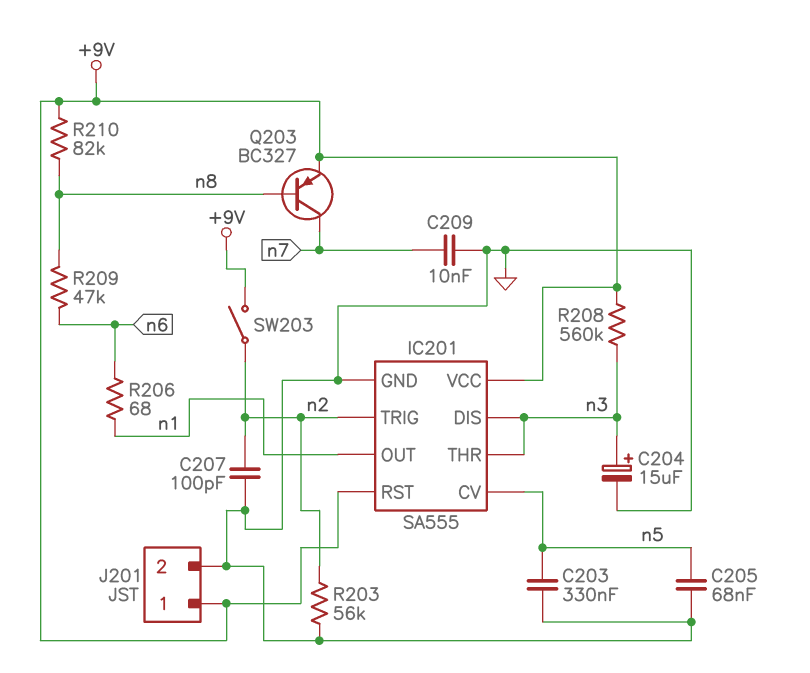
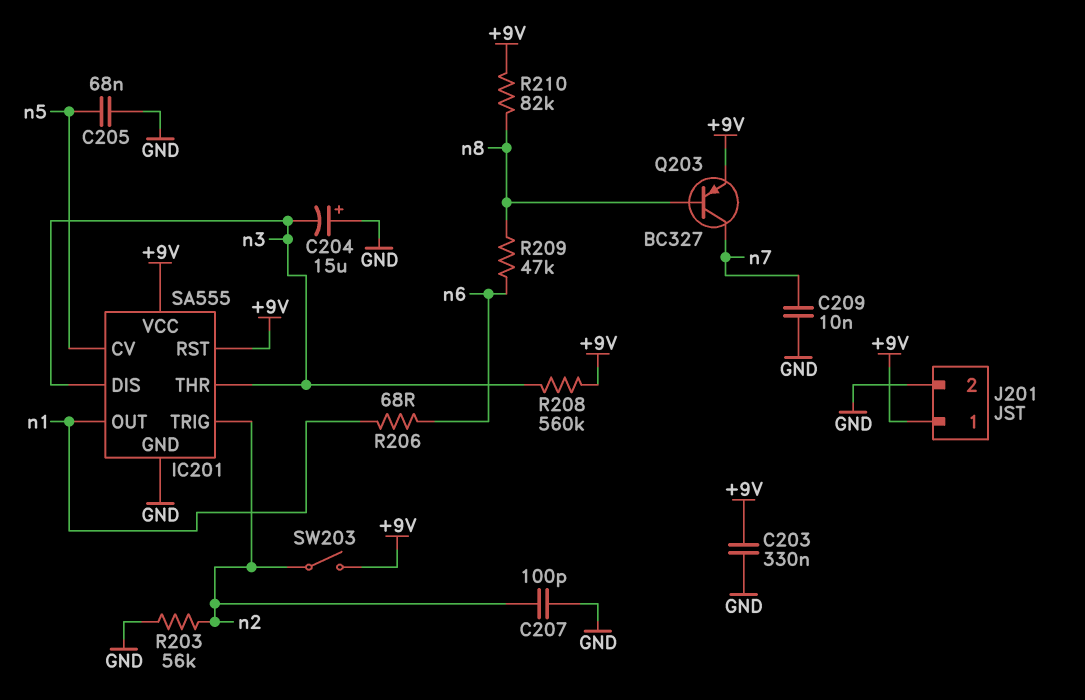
C203: 330nF (GND, n5) -> 330nF (+9V, GND)
C204: 15uF (plus n3, minus GND) -> 15uF (plus GND, minus n3)

